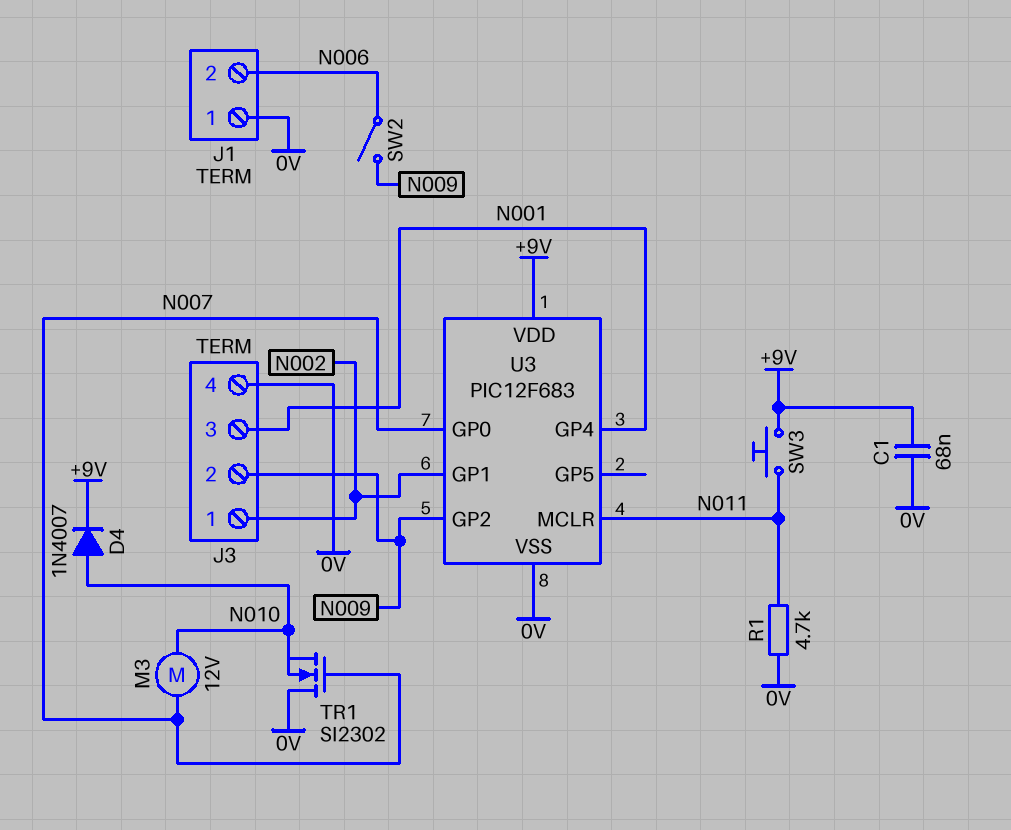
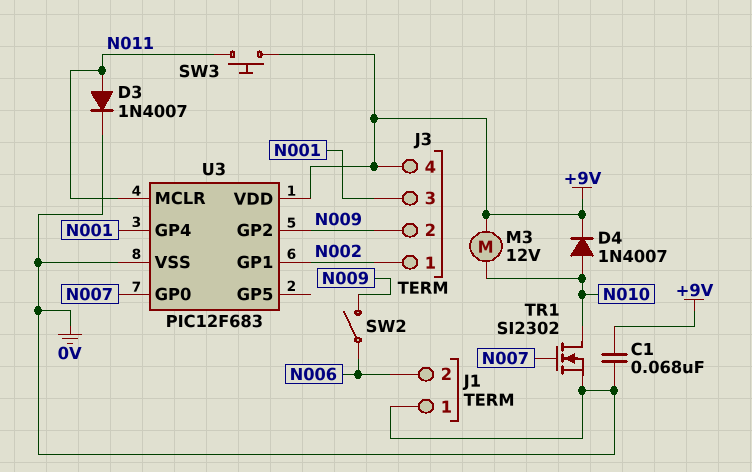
D3: none -> diode 1N4007 (A N011, K 0V)
J3 pin 4: 0V -> +9V
M3: motor 12V (N007, N010) -> motor 12V (+9V, N010)
R1: 4.7k (0V, N011) -> none
TR1: NMOS SI2302 (G N007, D 0V, S N010) -> NMOS SI2302 (G N007, D N010, S 0V)

